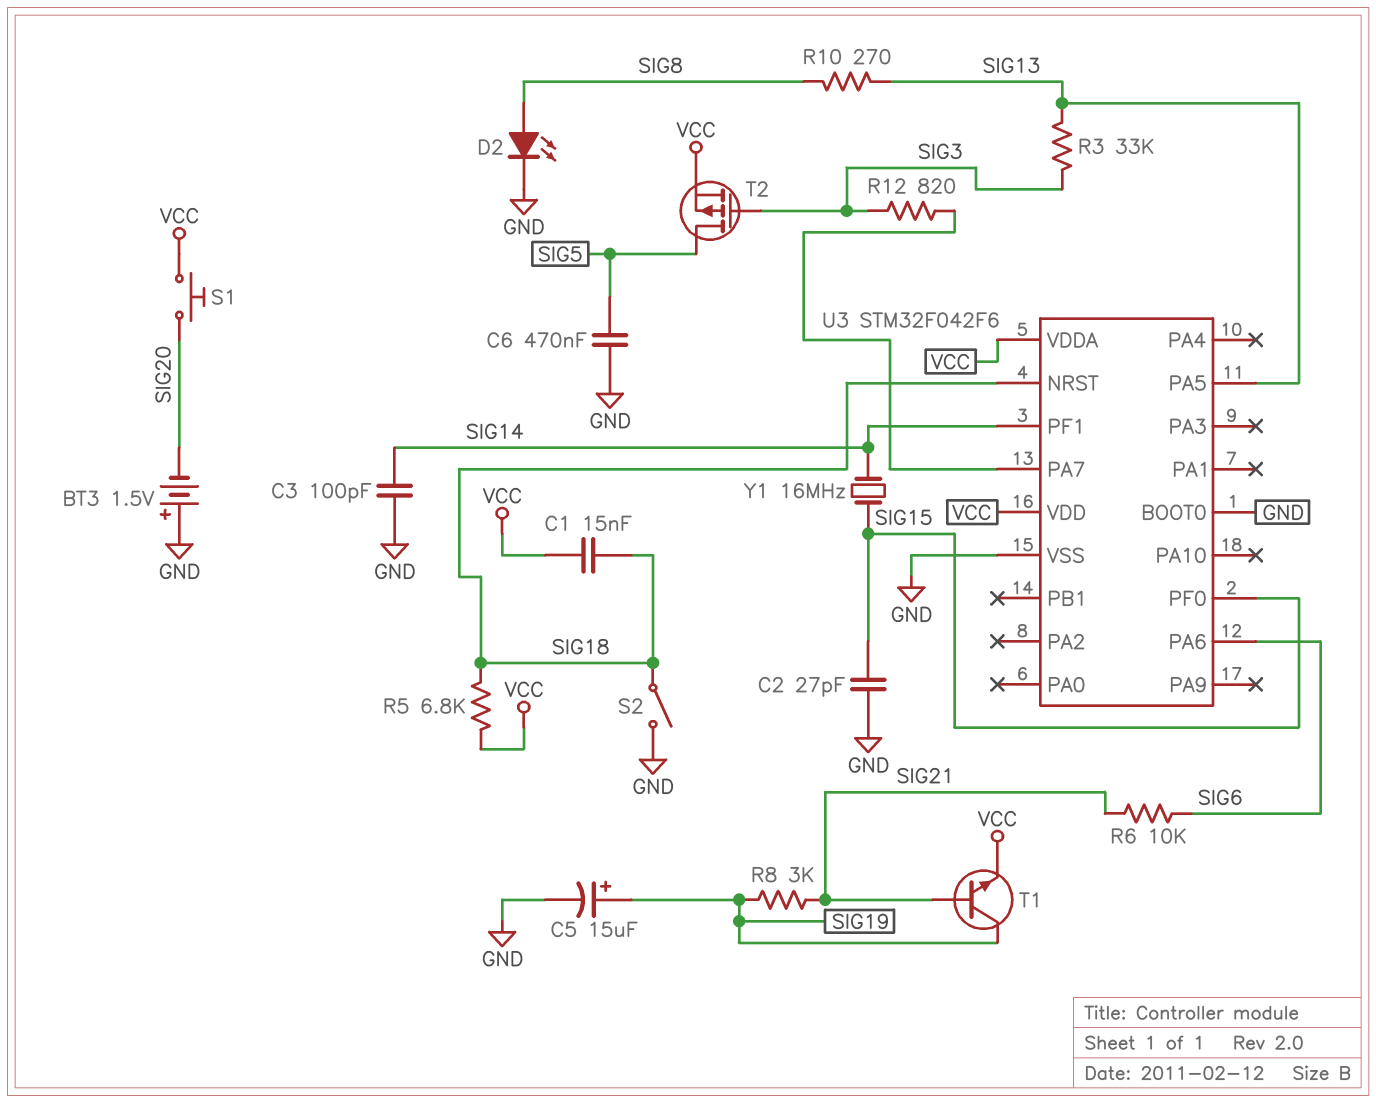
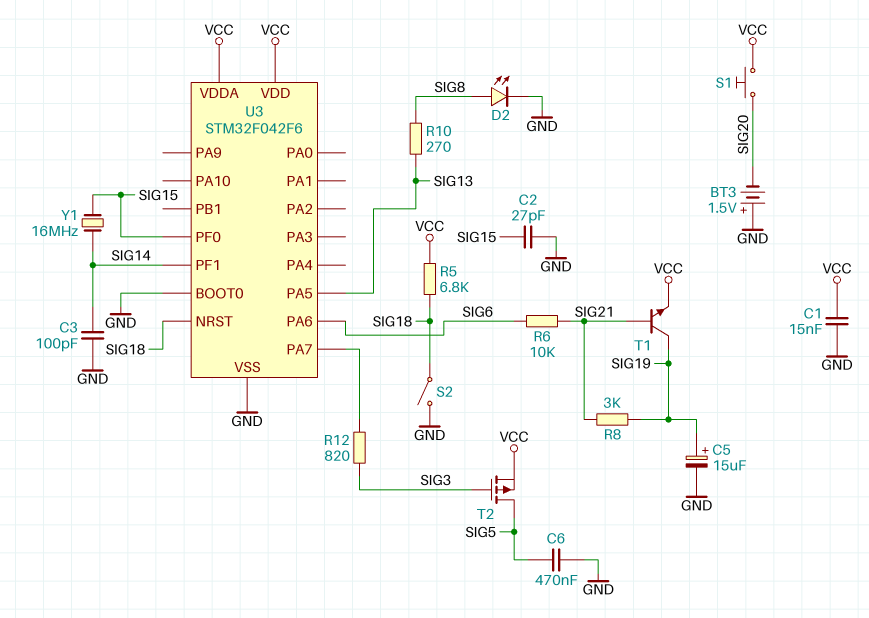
C1: 15nF (SIG18, VCC) -> 15nF (GND, VCC)
R3: 33k (SIG3, SIG13) -> none

